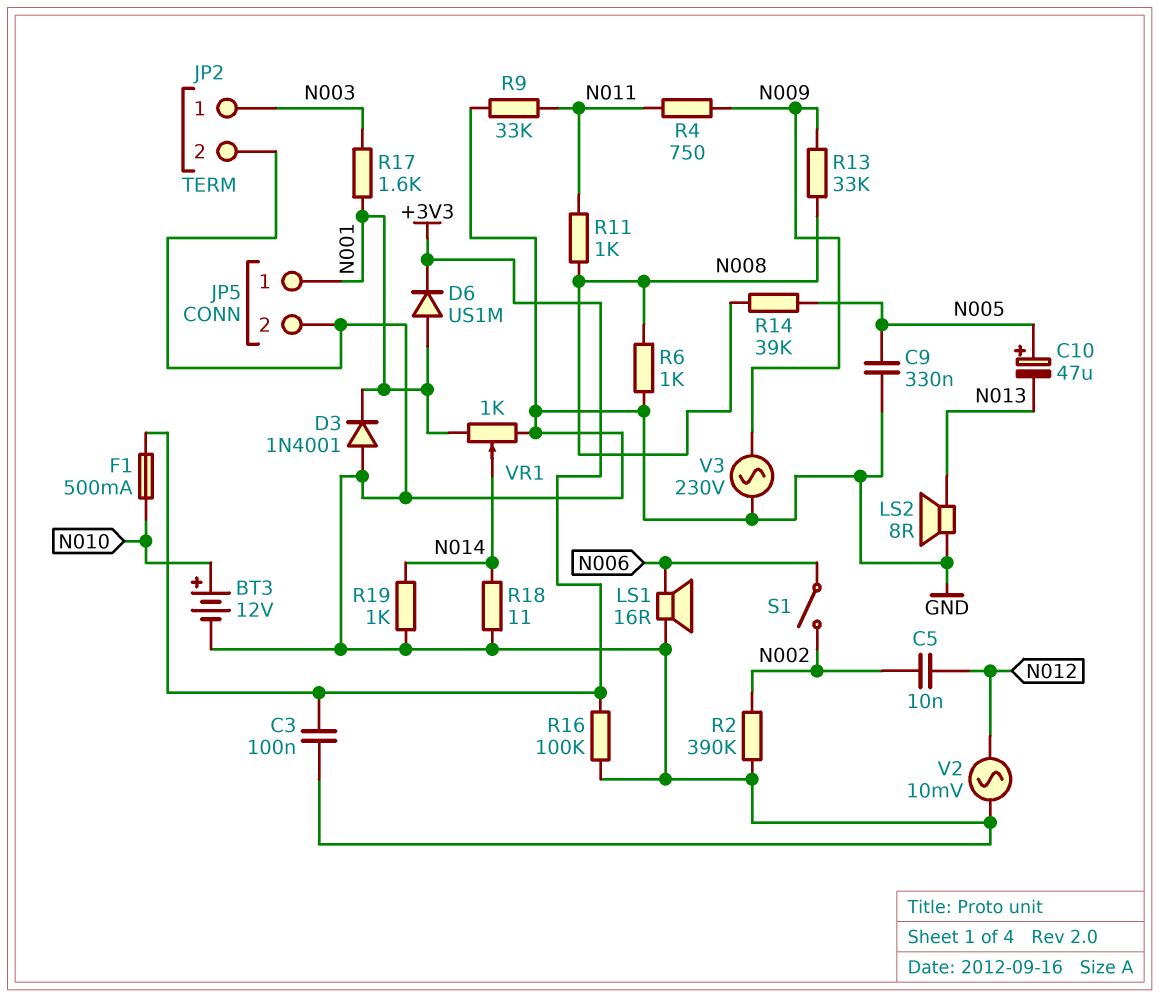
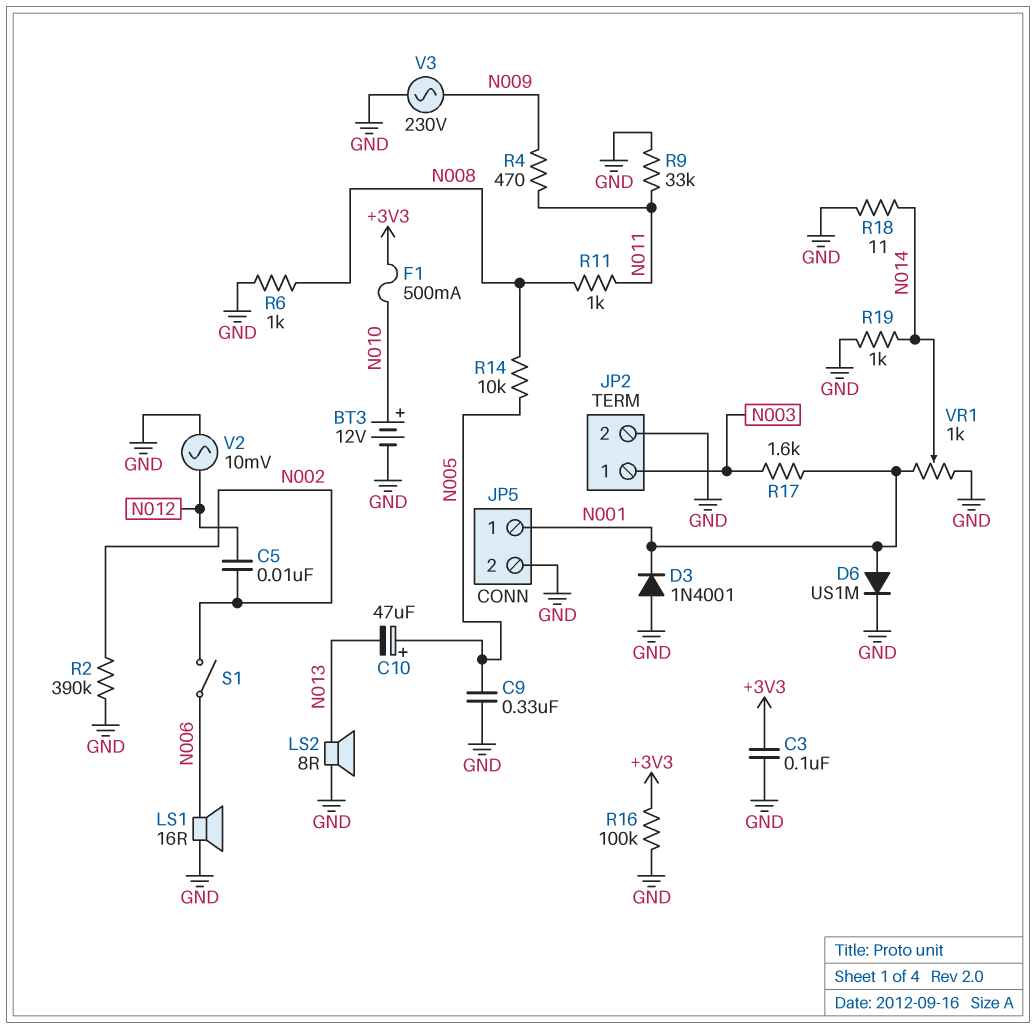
D6: diode US1M (A N001, K +3V3) -> diode US1M (A N001, K GND)
R4: 750 (N009, N011) -> 470 (N009, N011)
R13: 33k (N008, N009) -> none
R14: 39k (N005, N008) -> 10k (N005, N008)

